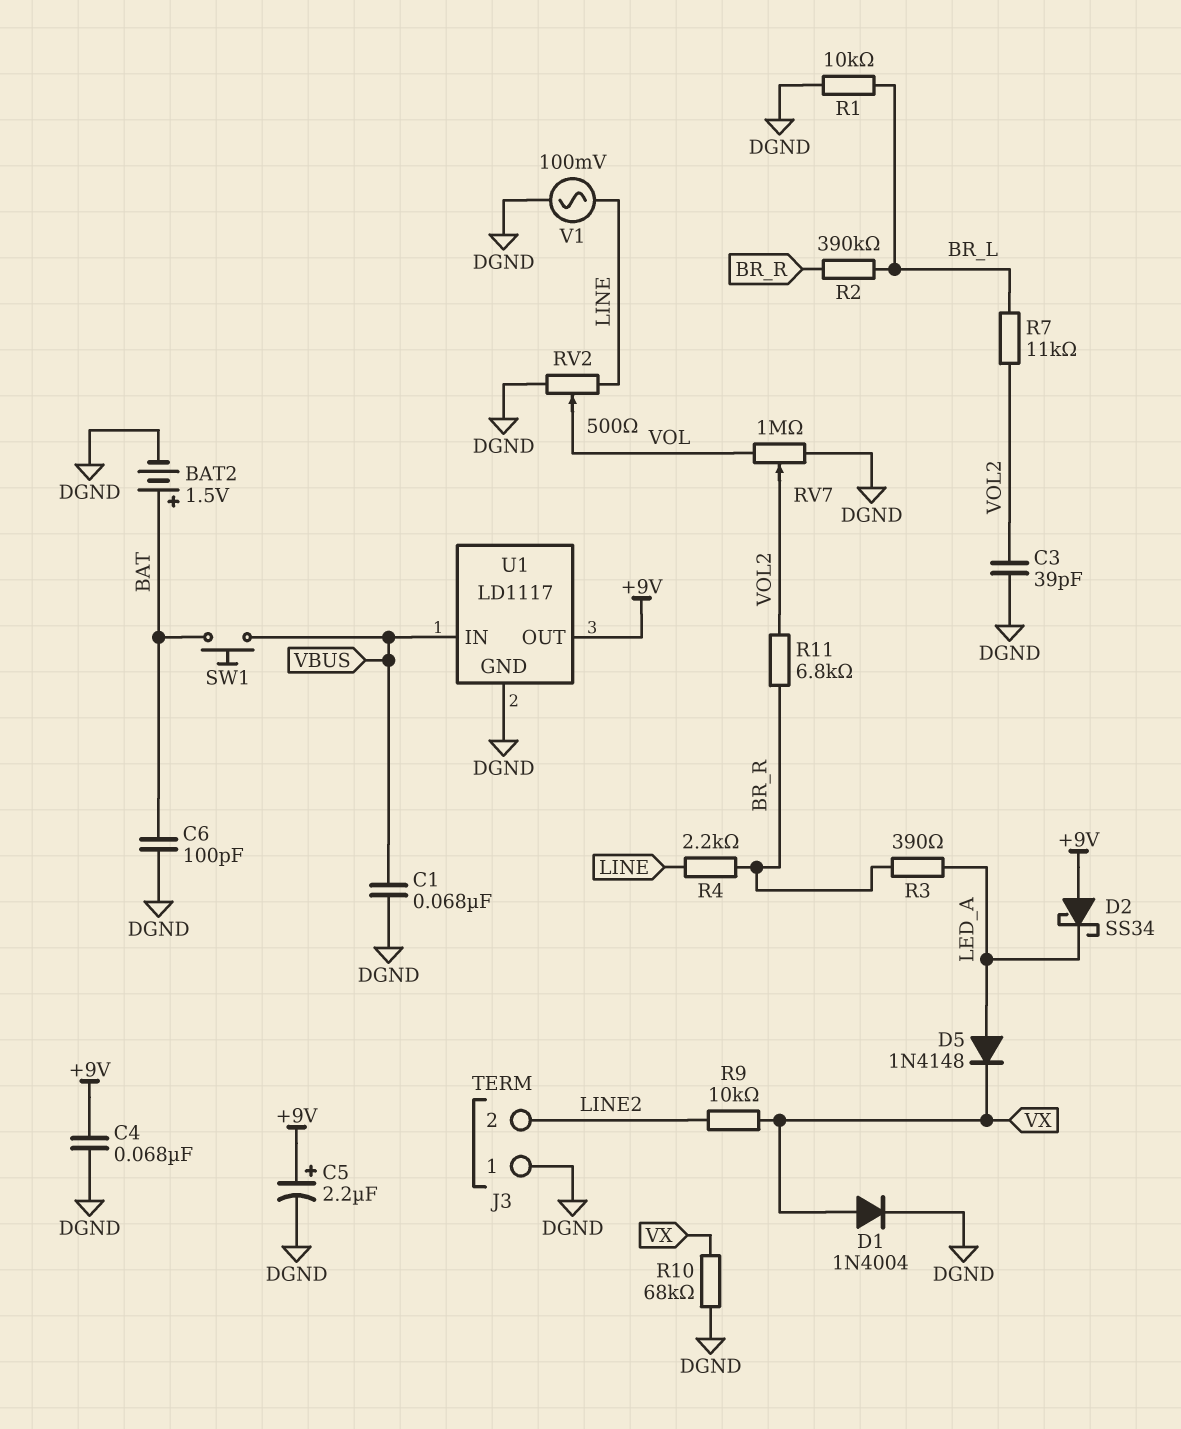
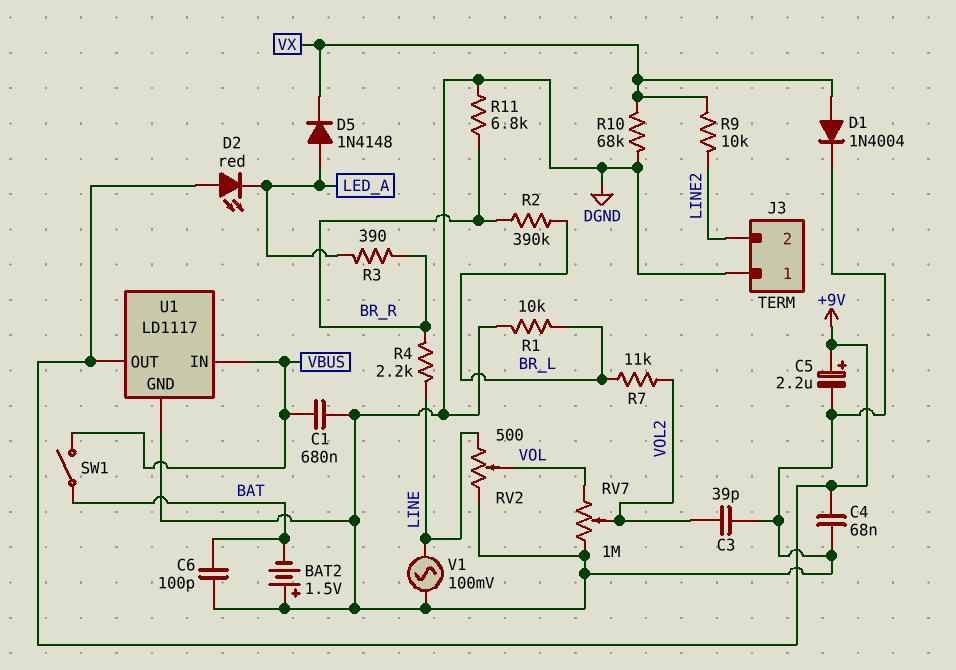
BAT2: 1.5V (plus BAT, minus DGND) -> 1.5V (plus DGND, minus BAT)
C1: 68nF (DGND, VBUS) -> 680nF (DGND, VBUS)
D2: schottky SS34 (A +9V, K LED_A) -> LED red (A +9V, K LED_A)
R11: 6.8k (BR_R, VOL2) -> 6.8k (BR_R, DGND)
SW1: button (BAT, VBUS) -> switch (BAT, VBUS)

